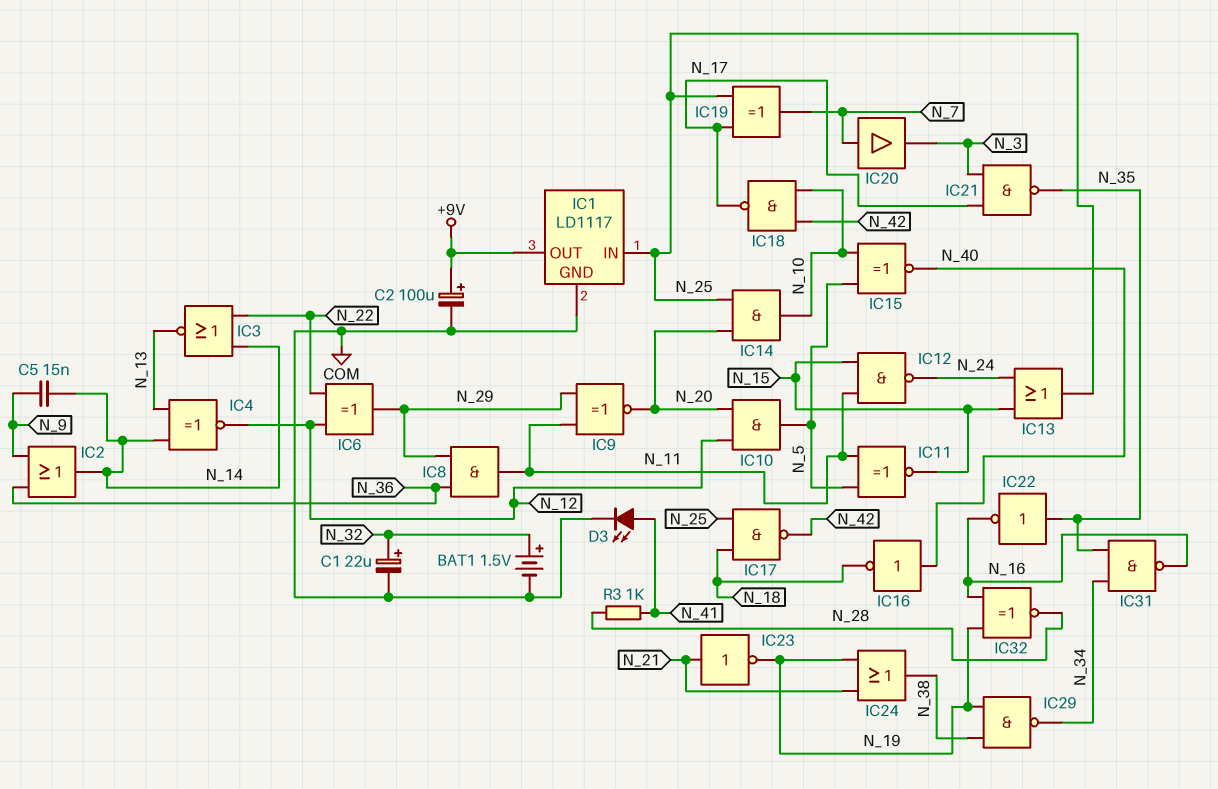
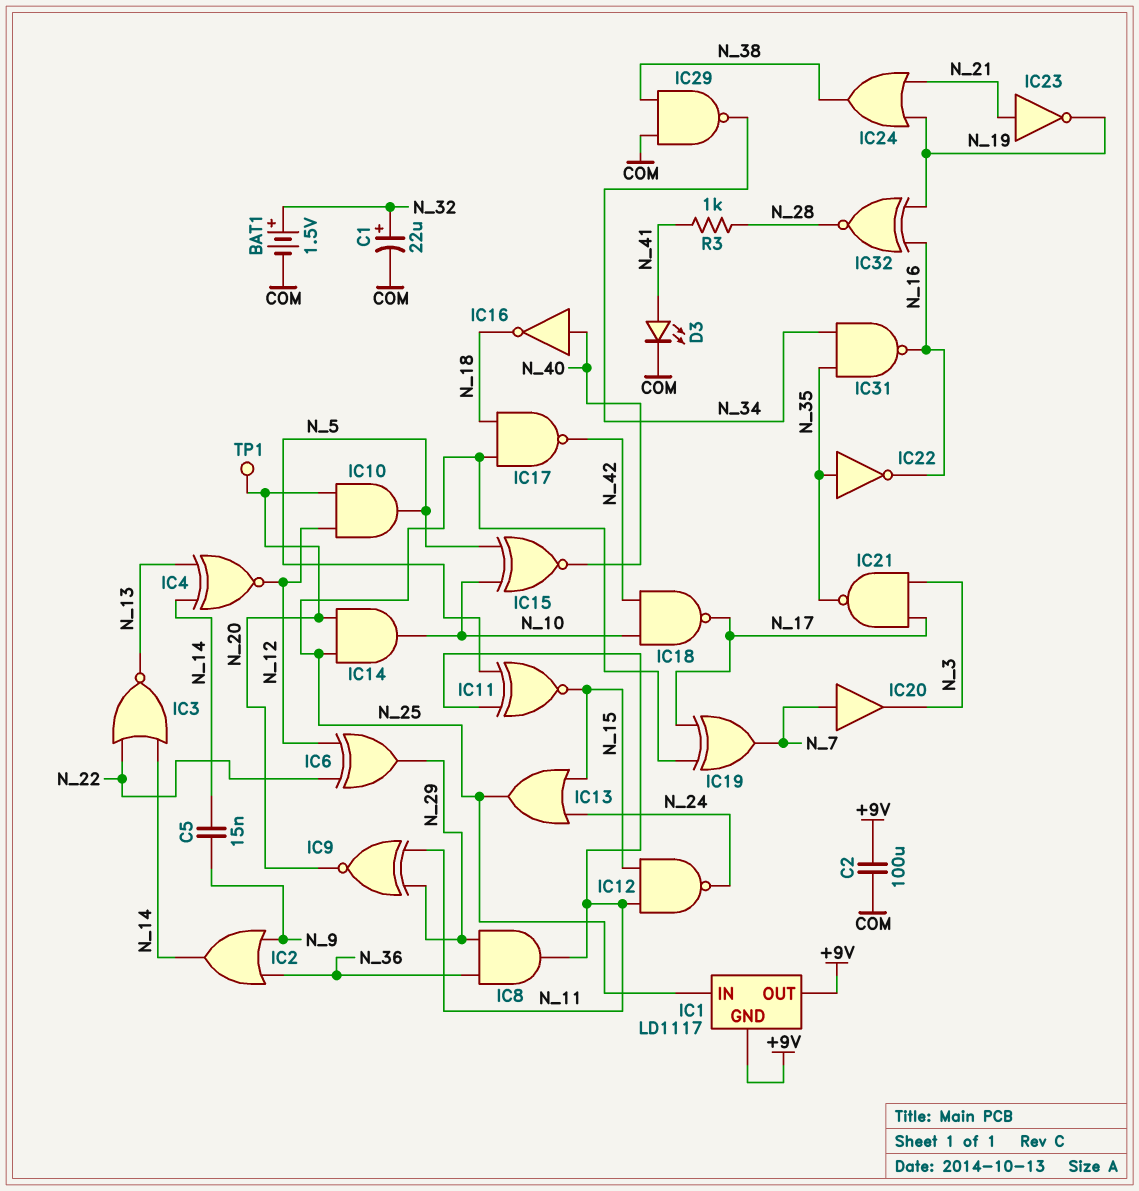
C2: 100uF (plus +9V, minus COM) -> 100uF (+9V, COM)
IC1 pin GND: COM -> +9V
IC29: NAND (in N_19, in N_38, out N_34) -> NAND (in COM, in N_38, out N_34)
TP1: none -> test point (N_20)

